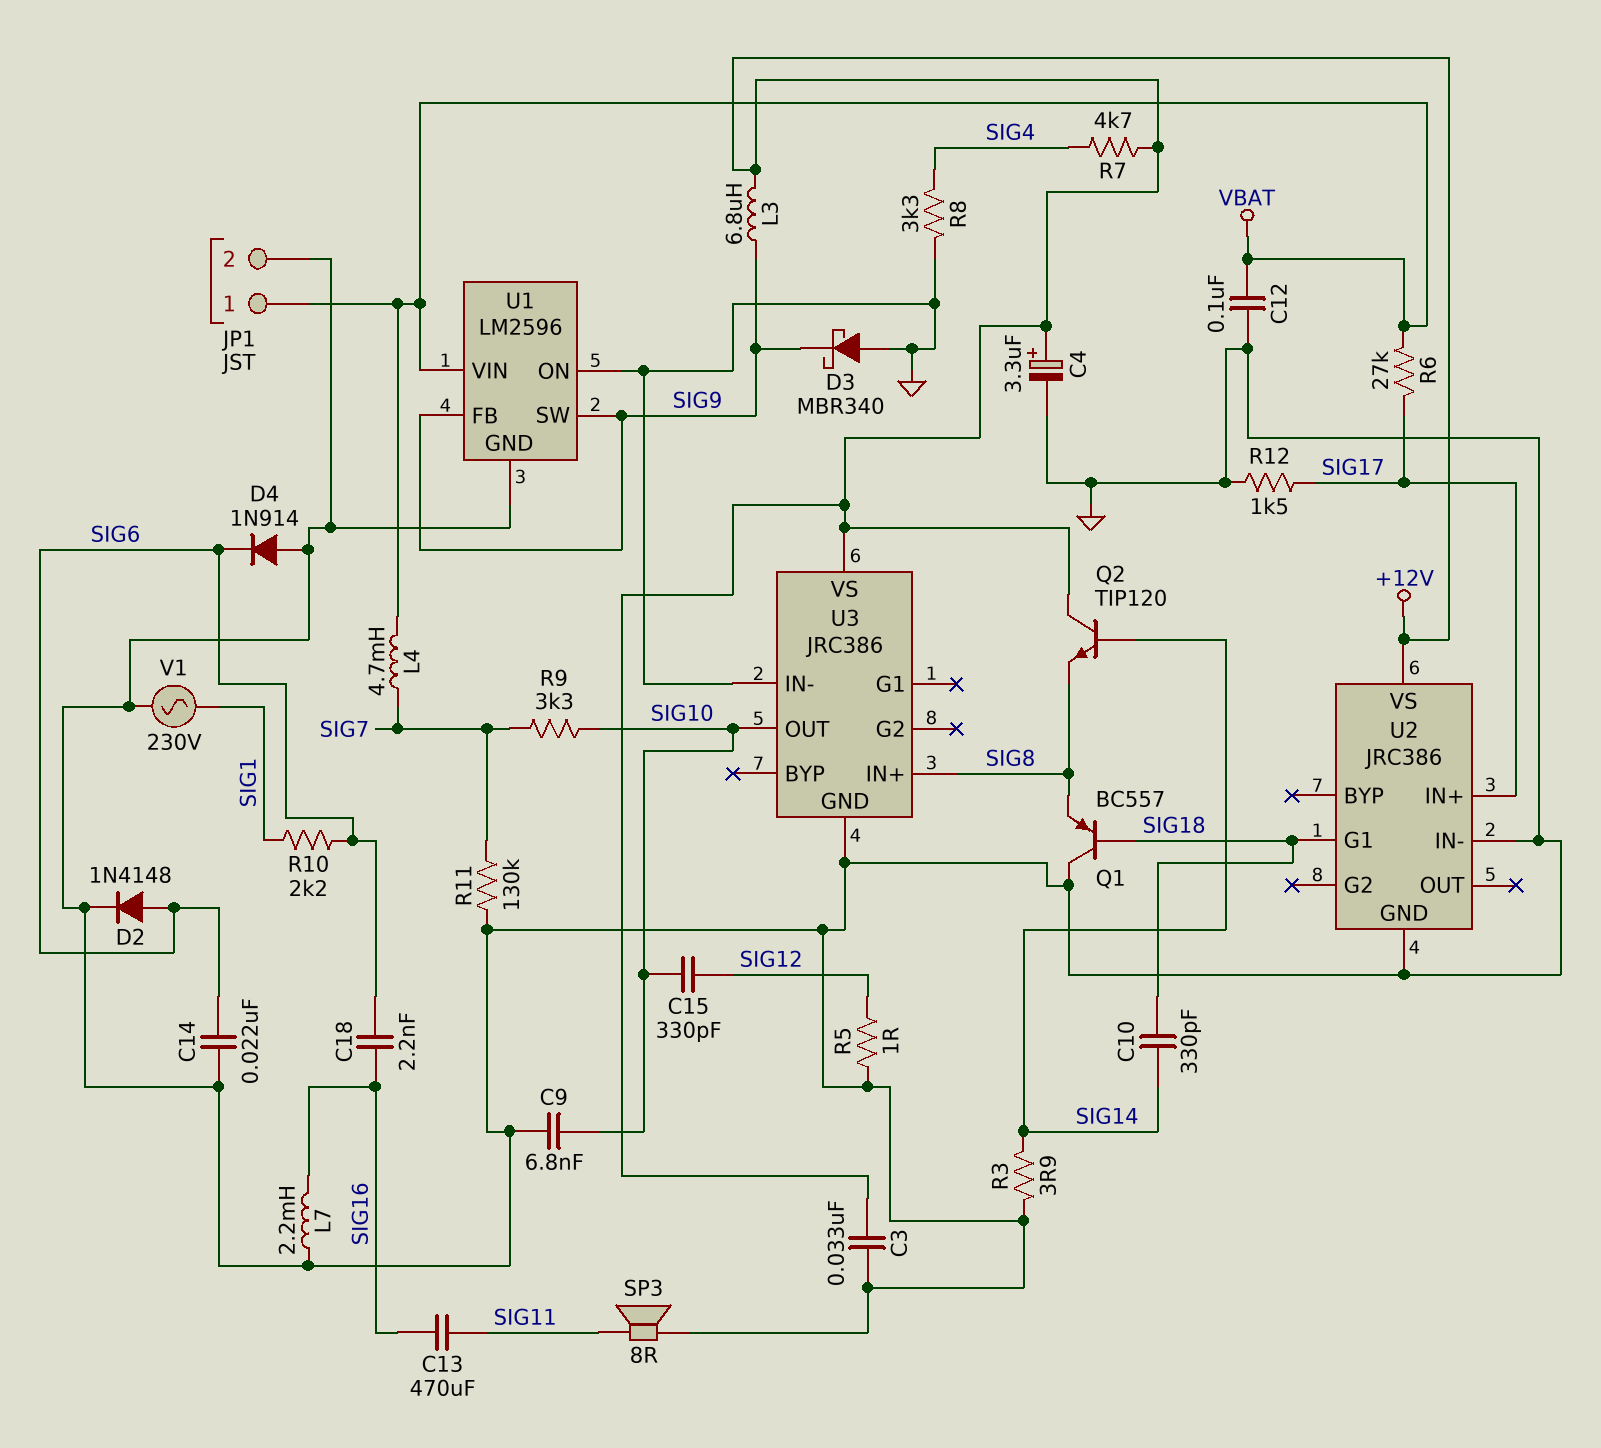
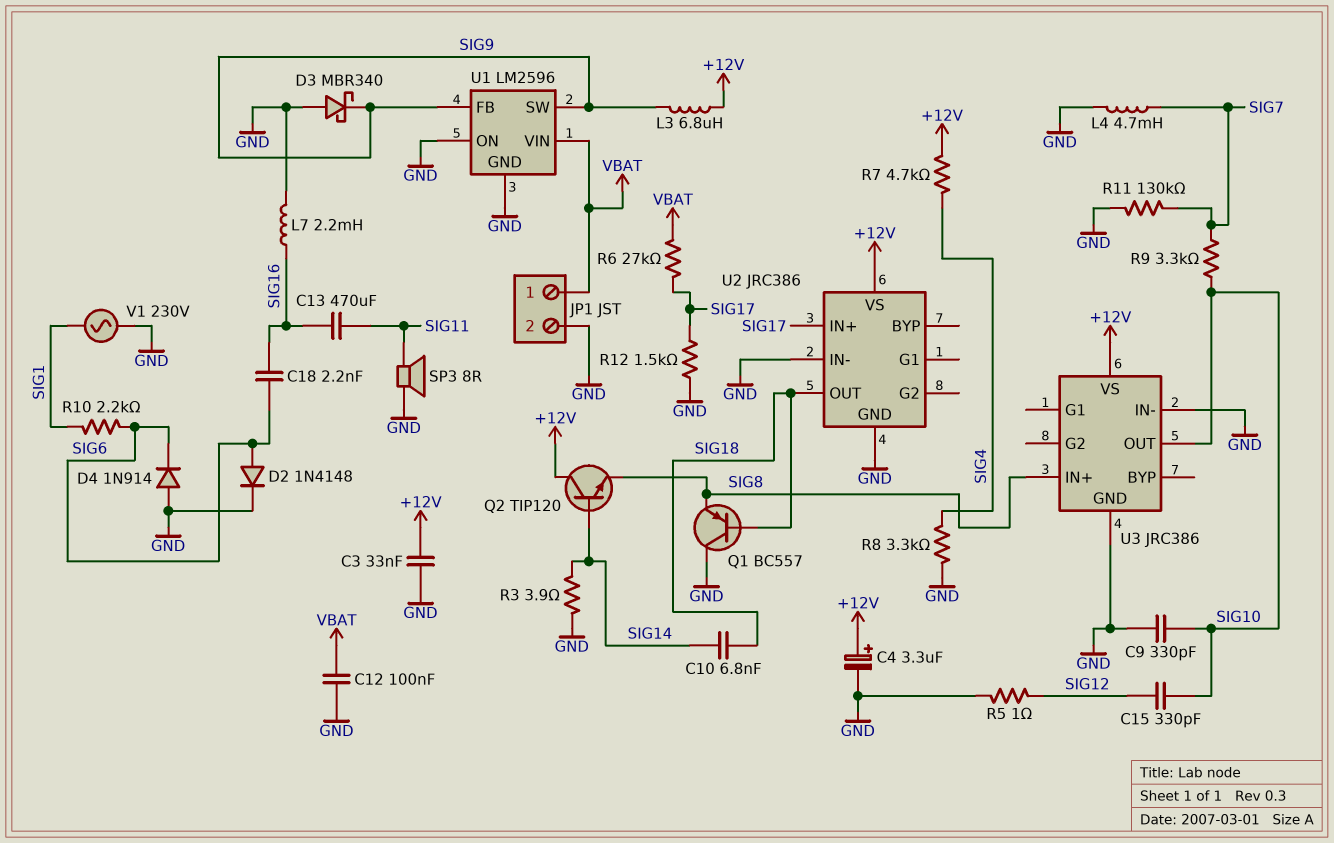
C9: 6.8nF (GND, SIG10) -> 330pF (GND, SIG10)
C10: 330pF (SIG14, SIG18) -> 6.8nF (SIG14, SIG18)
C14: 22nF (GND, SIG6) -> none
L4: 4.7mH (SIG7, VBAT) -> 4.7mH (GND, SIG7)
U2 pin G1: SIG18 -> none
U2 pin OUT: none -> SIG18

